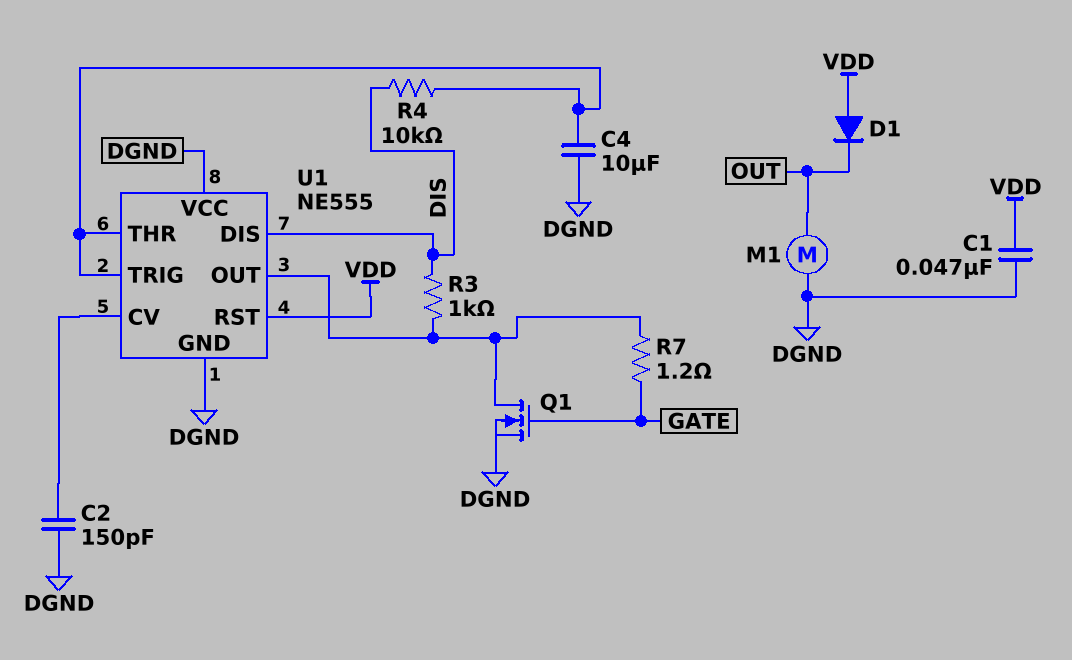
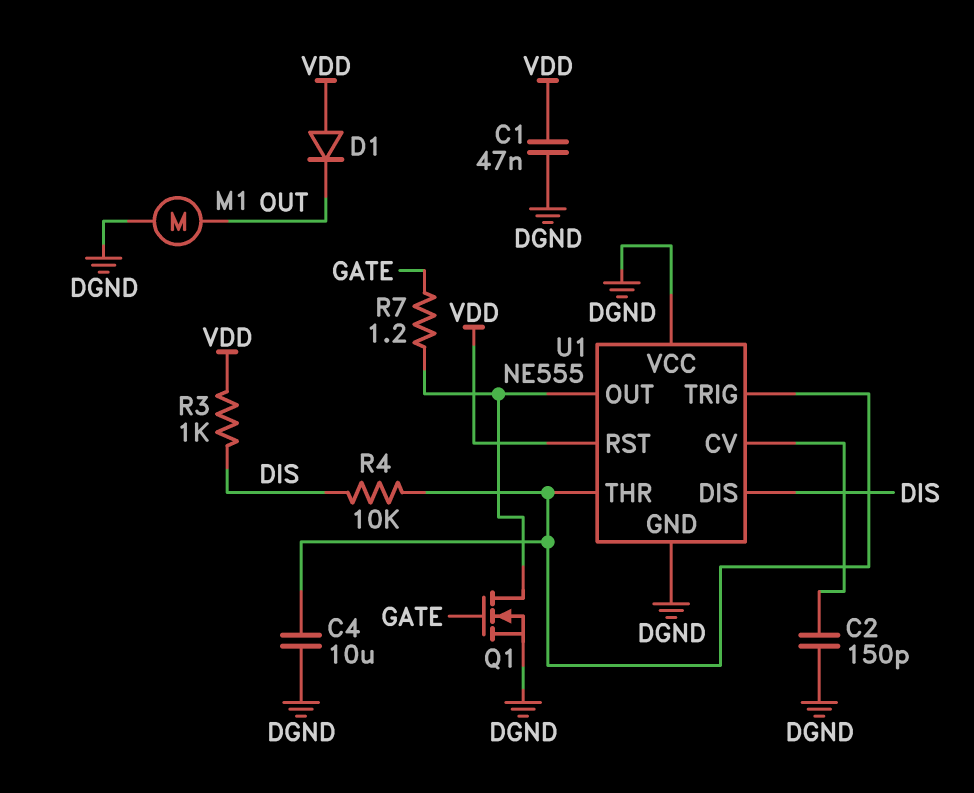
R3: 1k (DIS, U1/OUT) -> 1k (DIS, VDD)

